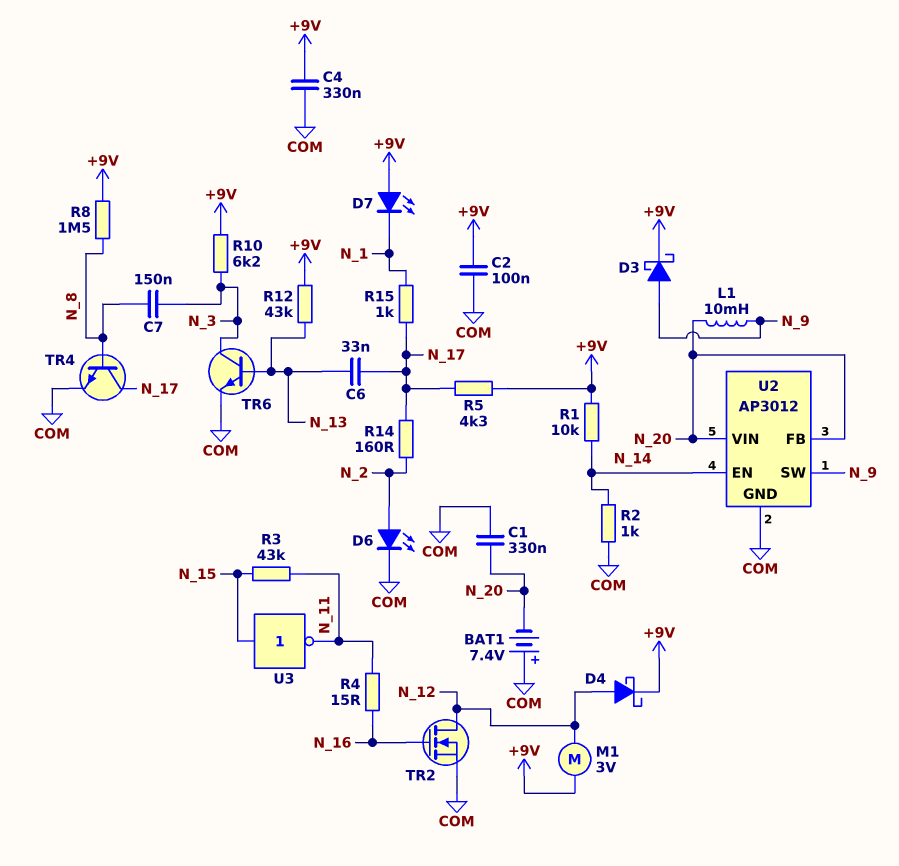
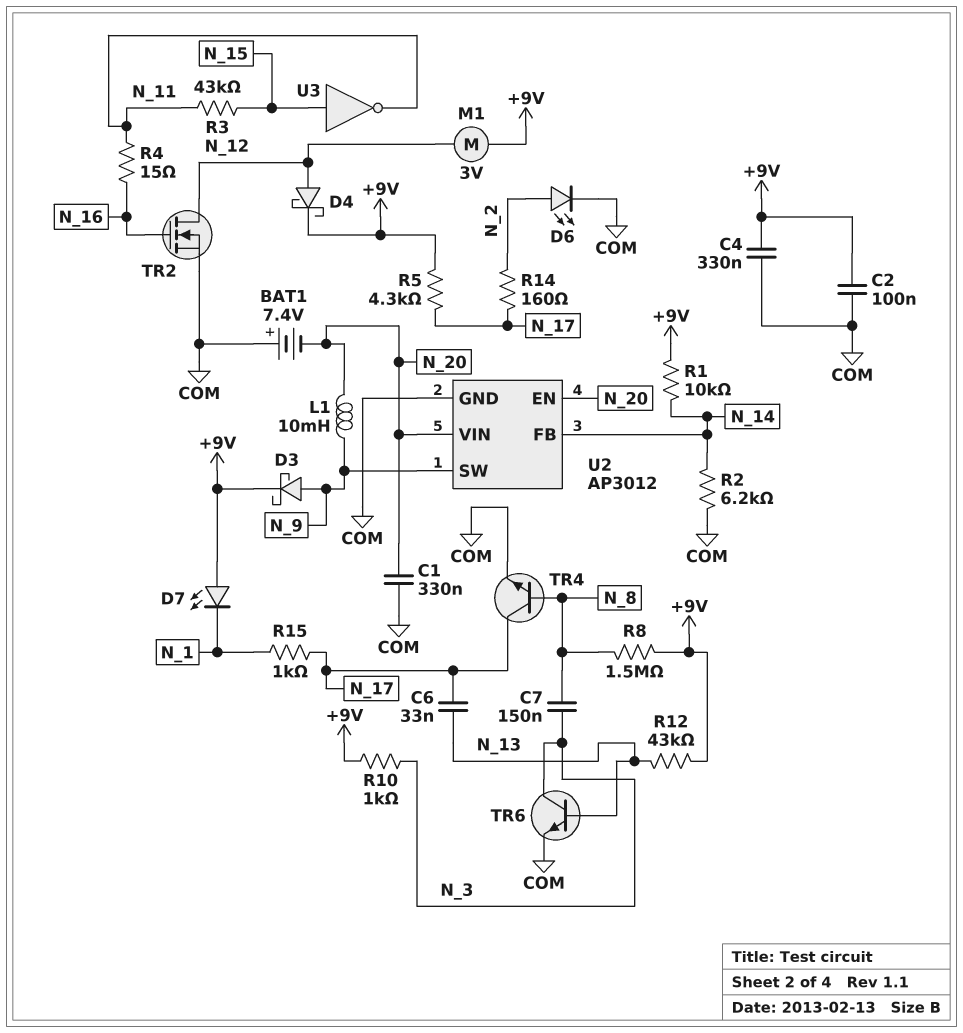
R2: 1k (COM, N_14) -> 6.2k (COM, N_14)
R10: 6.2k (+9V, N_3) -> 1k (+9V, N_3)
U2 pin EN: N_14 -> N_20
U2 pin FB: N_20 -> N_14

